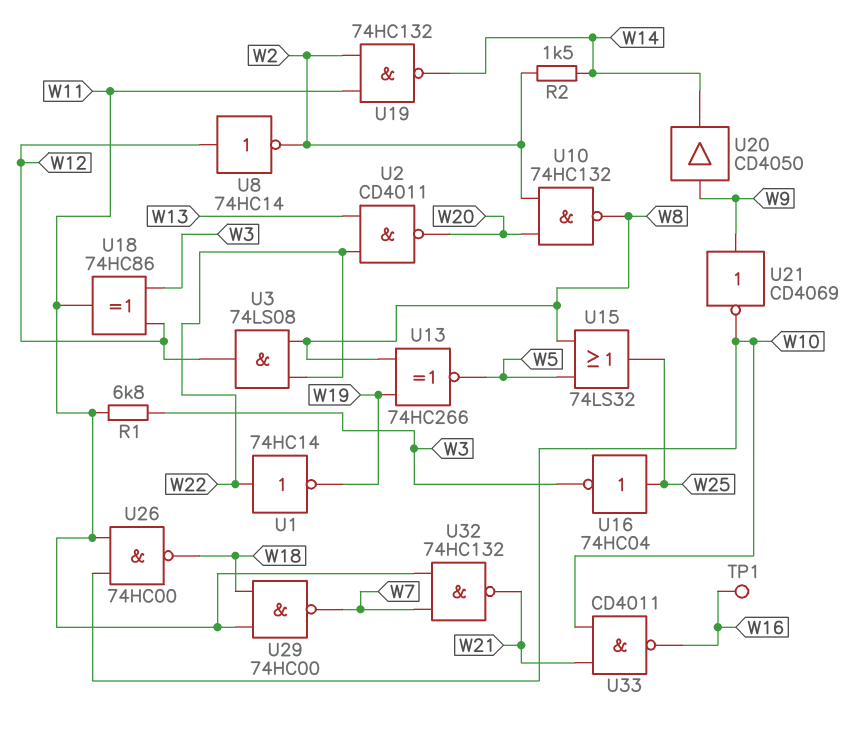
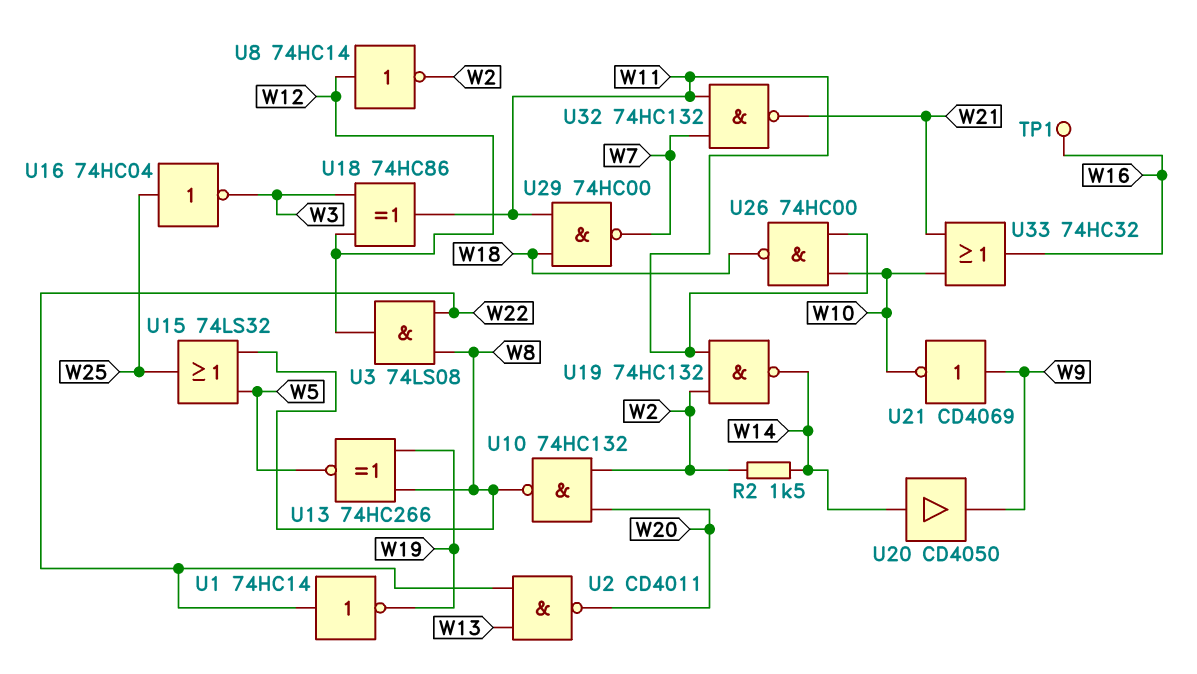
R1: 6.8k (W3, W11) -> none
U20: buffer CD4050 (in W9, out W14) -> buffer CD4050 (in W14, out W9)
U33: NAND CD4011 (in W10, in W21, out W16) -> OR 74HC32 (in W10, in W21, out W16)

